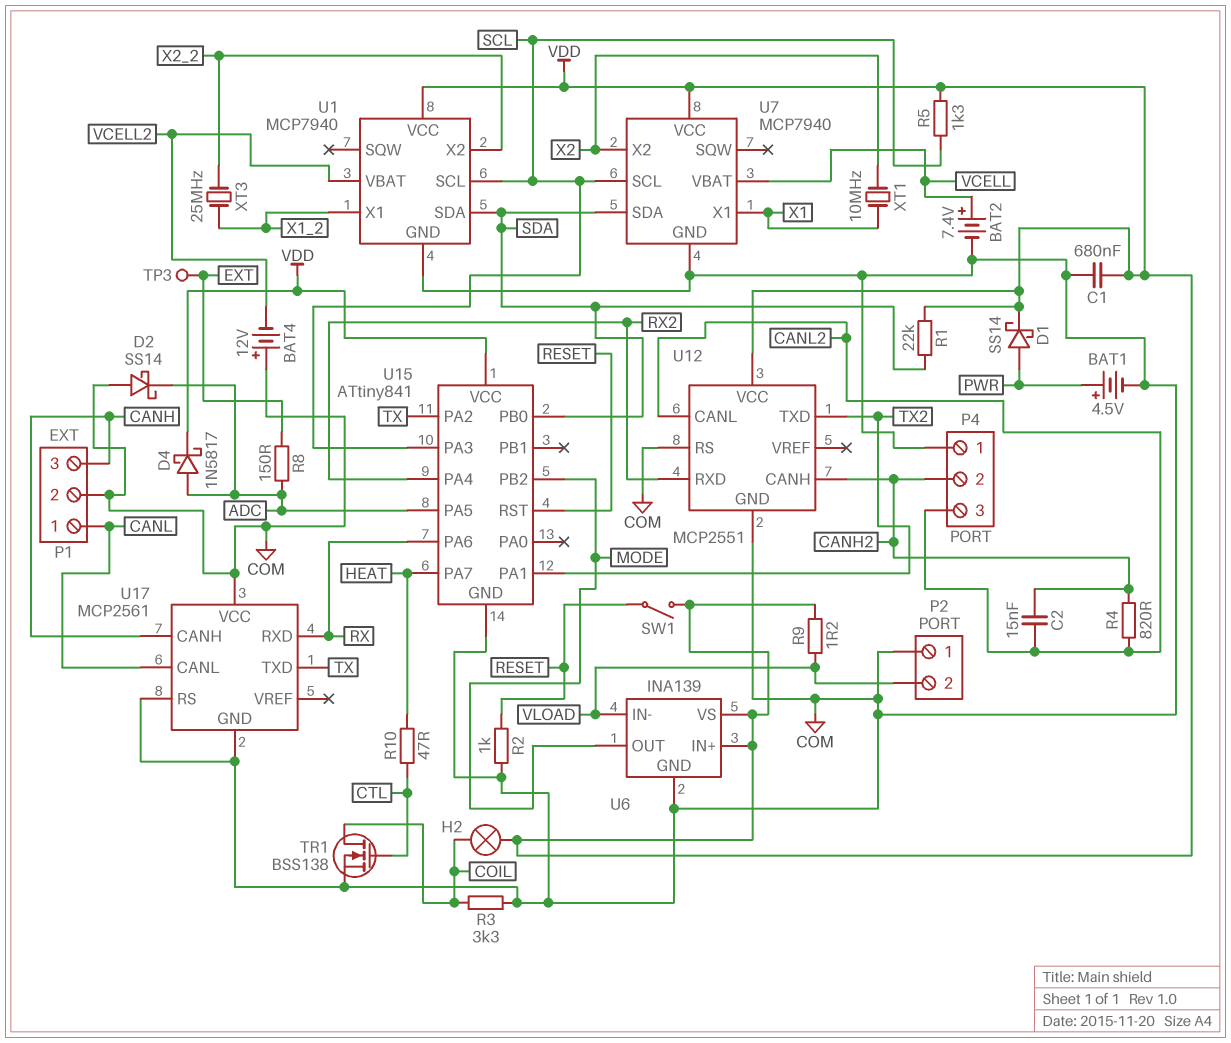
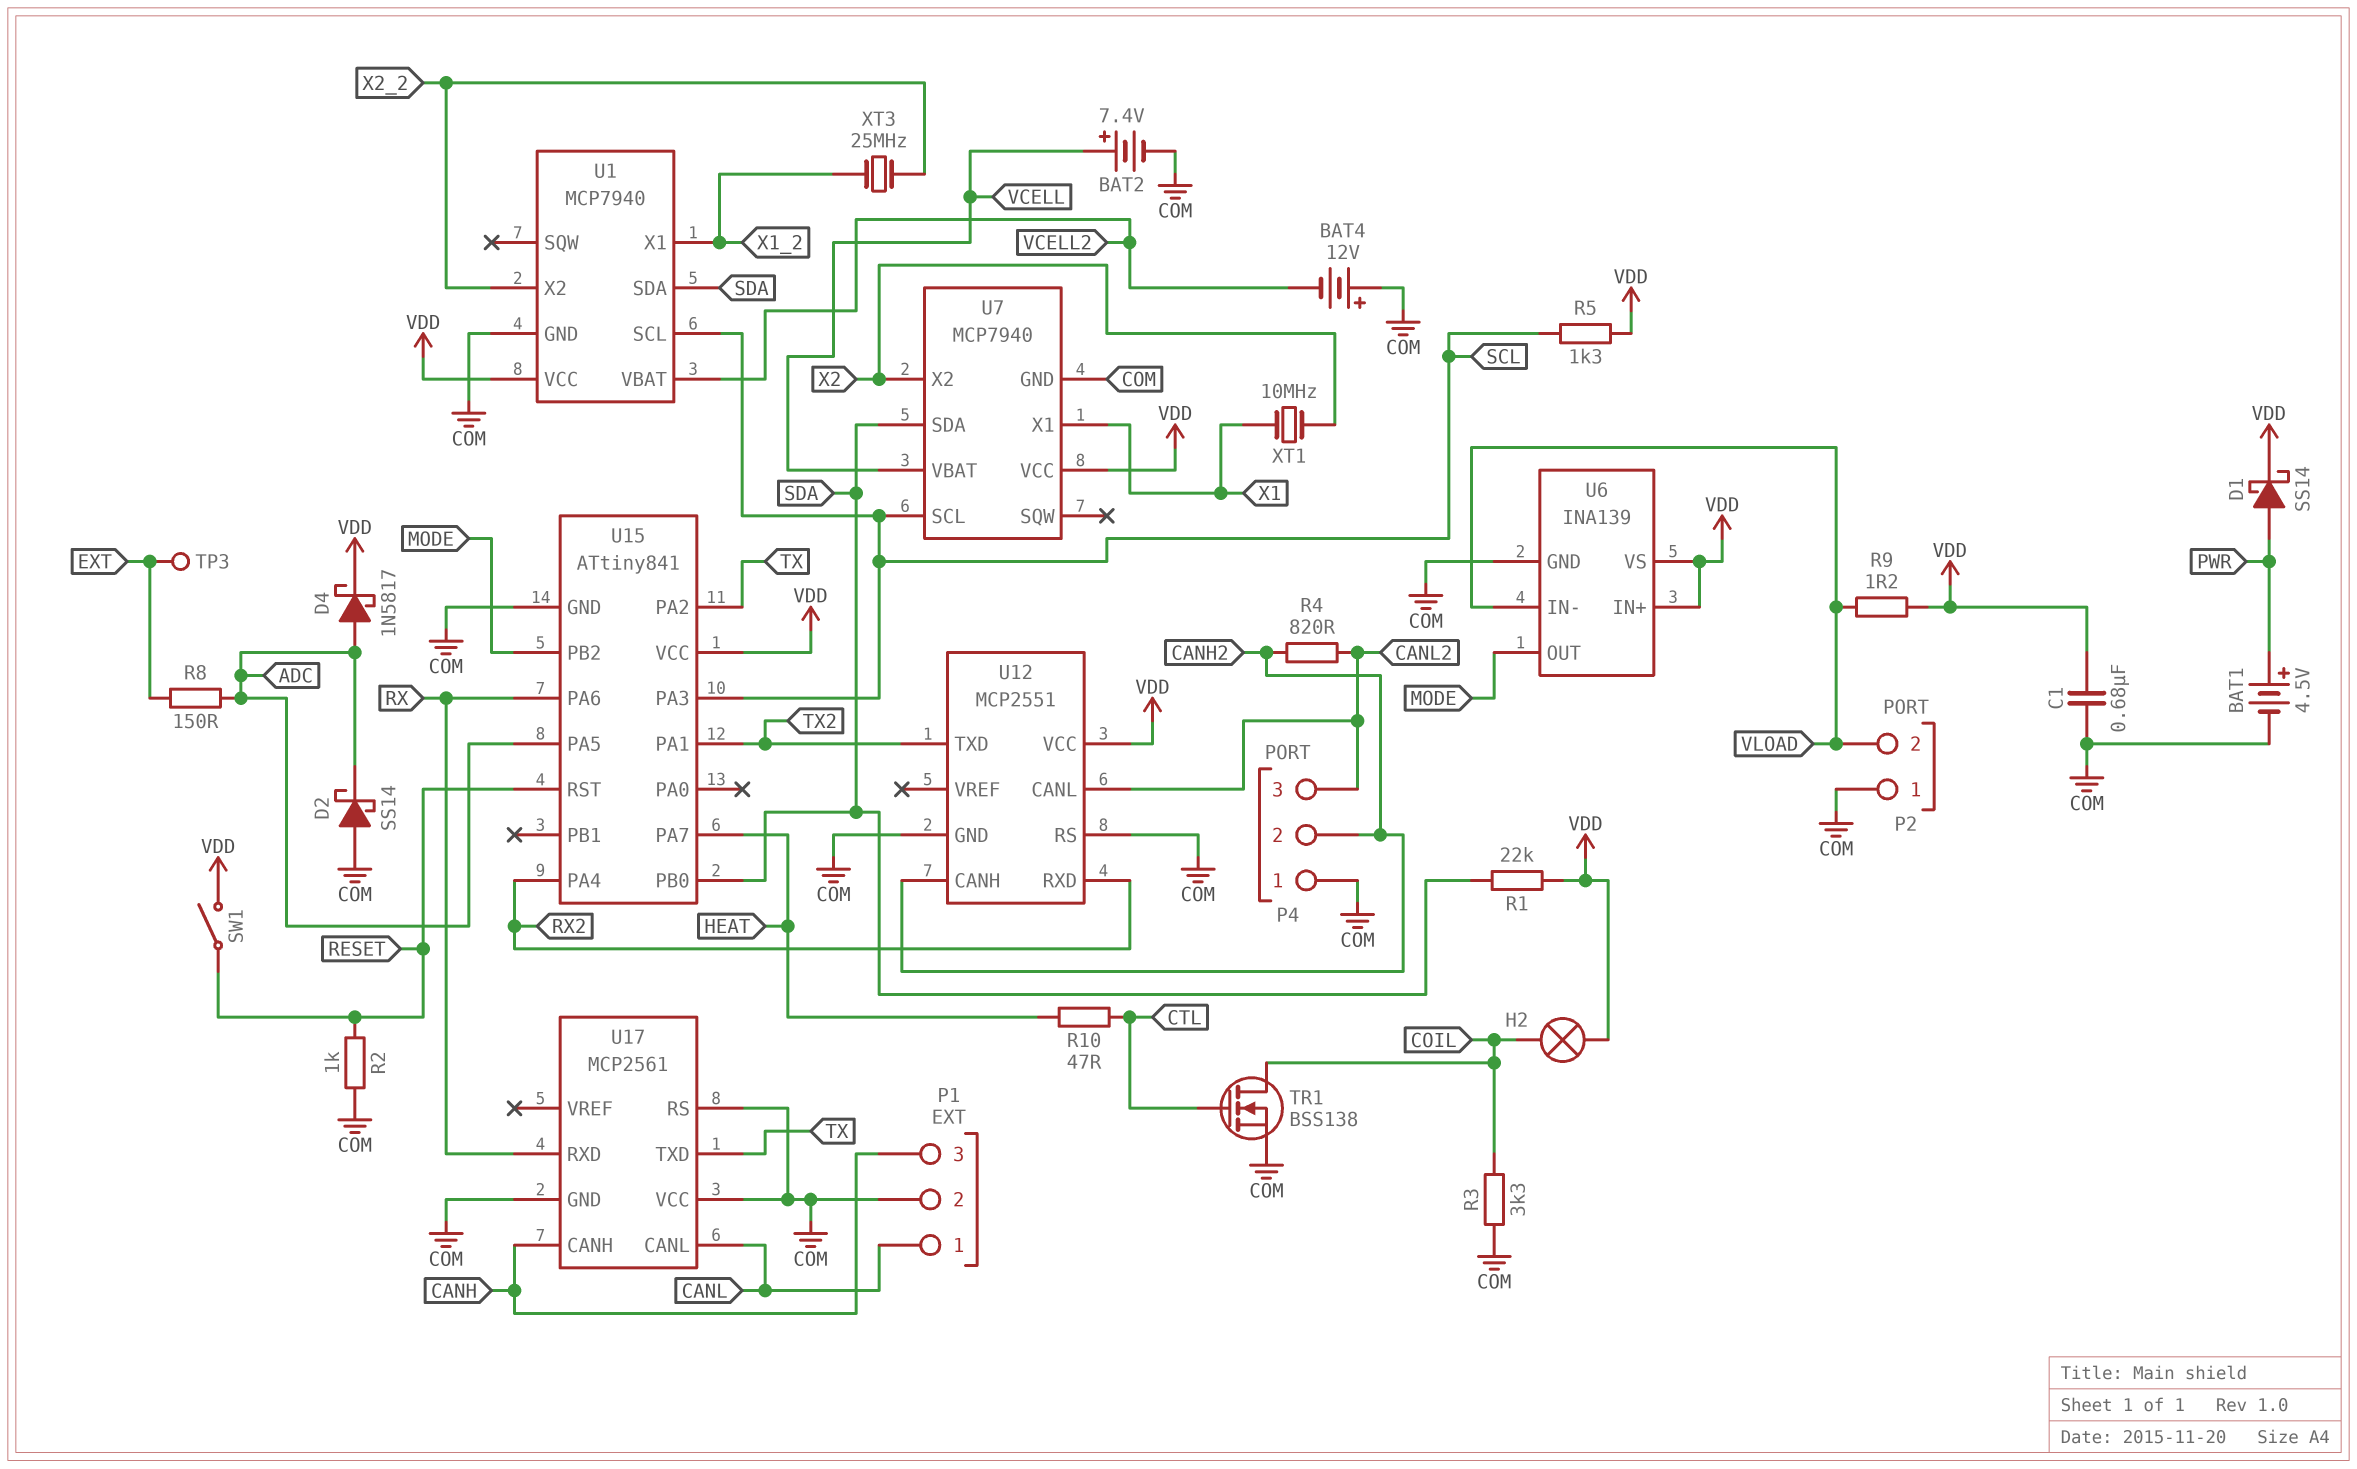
C2: 15nF (CANH2, CANL2) -> none

